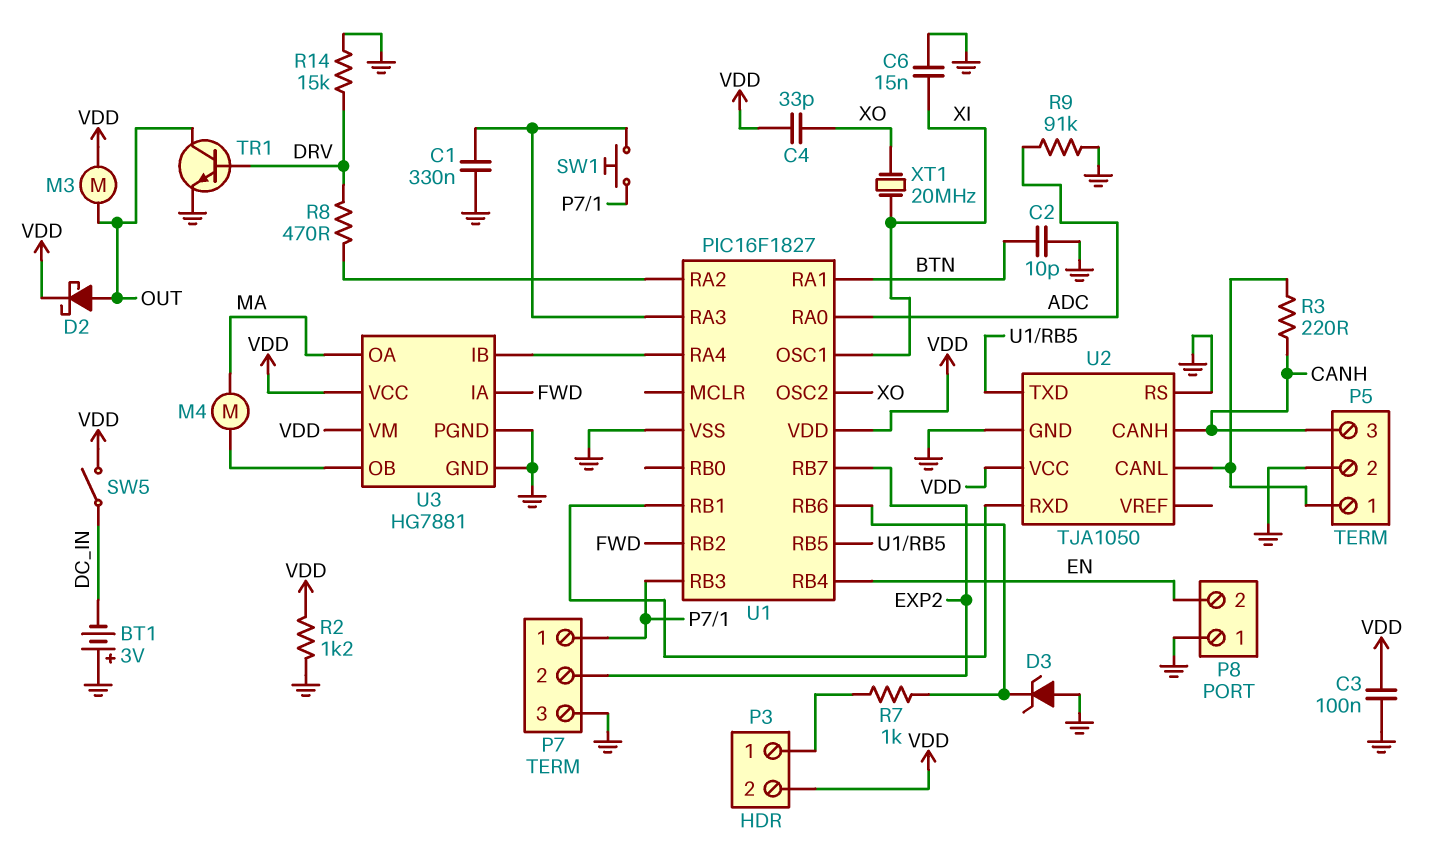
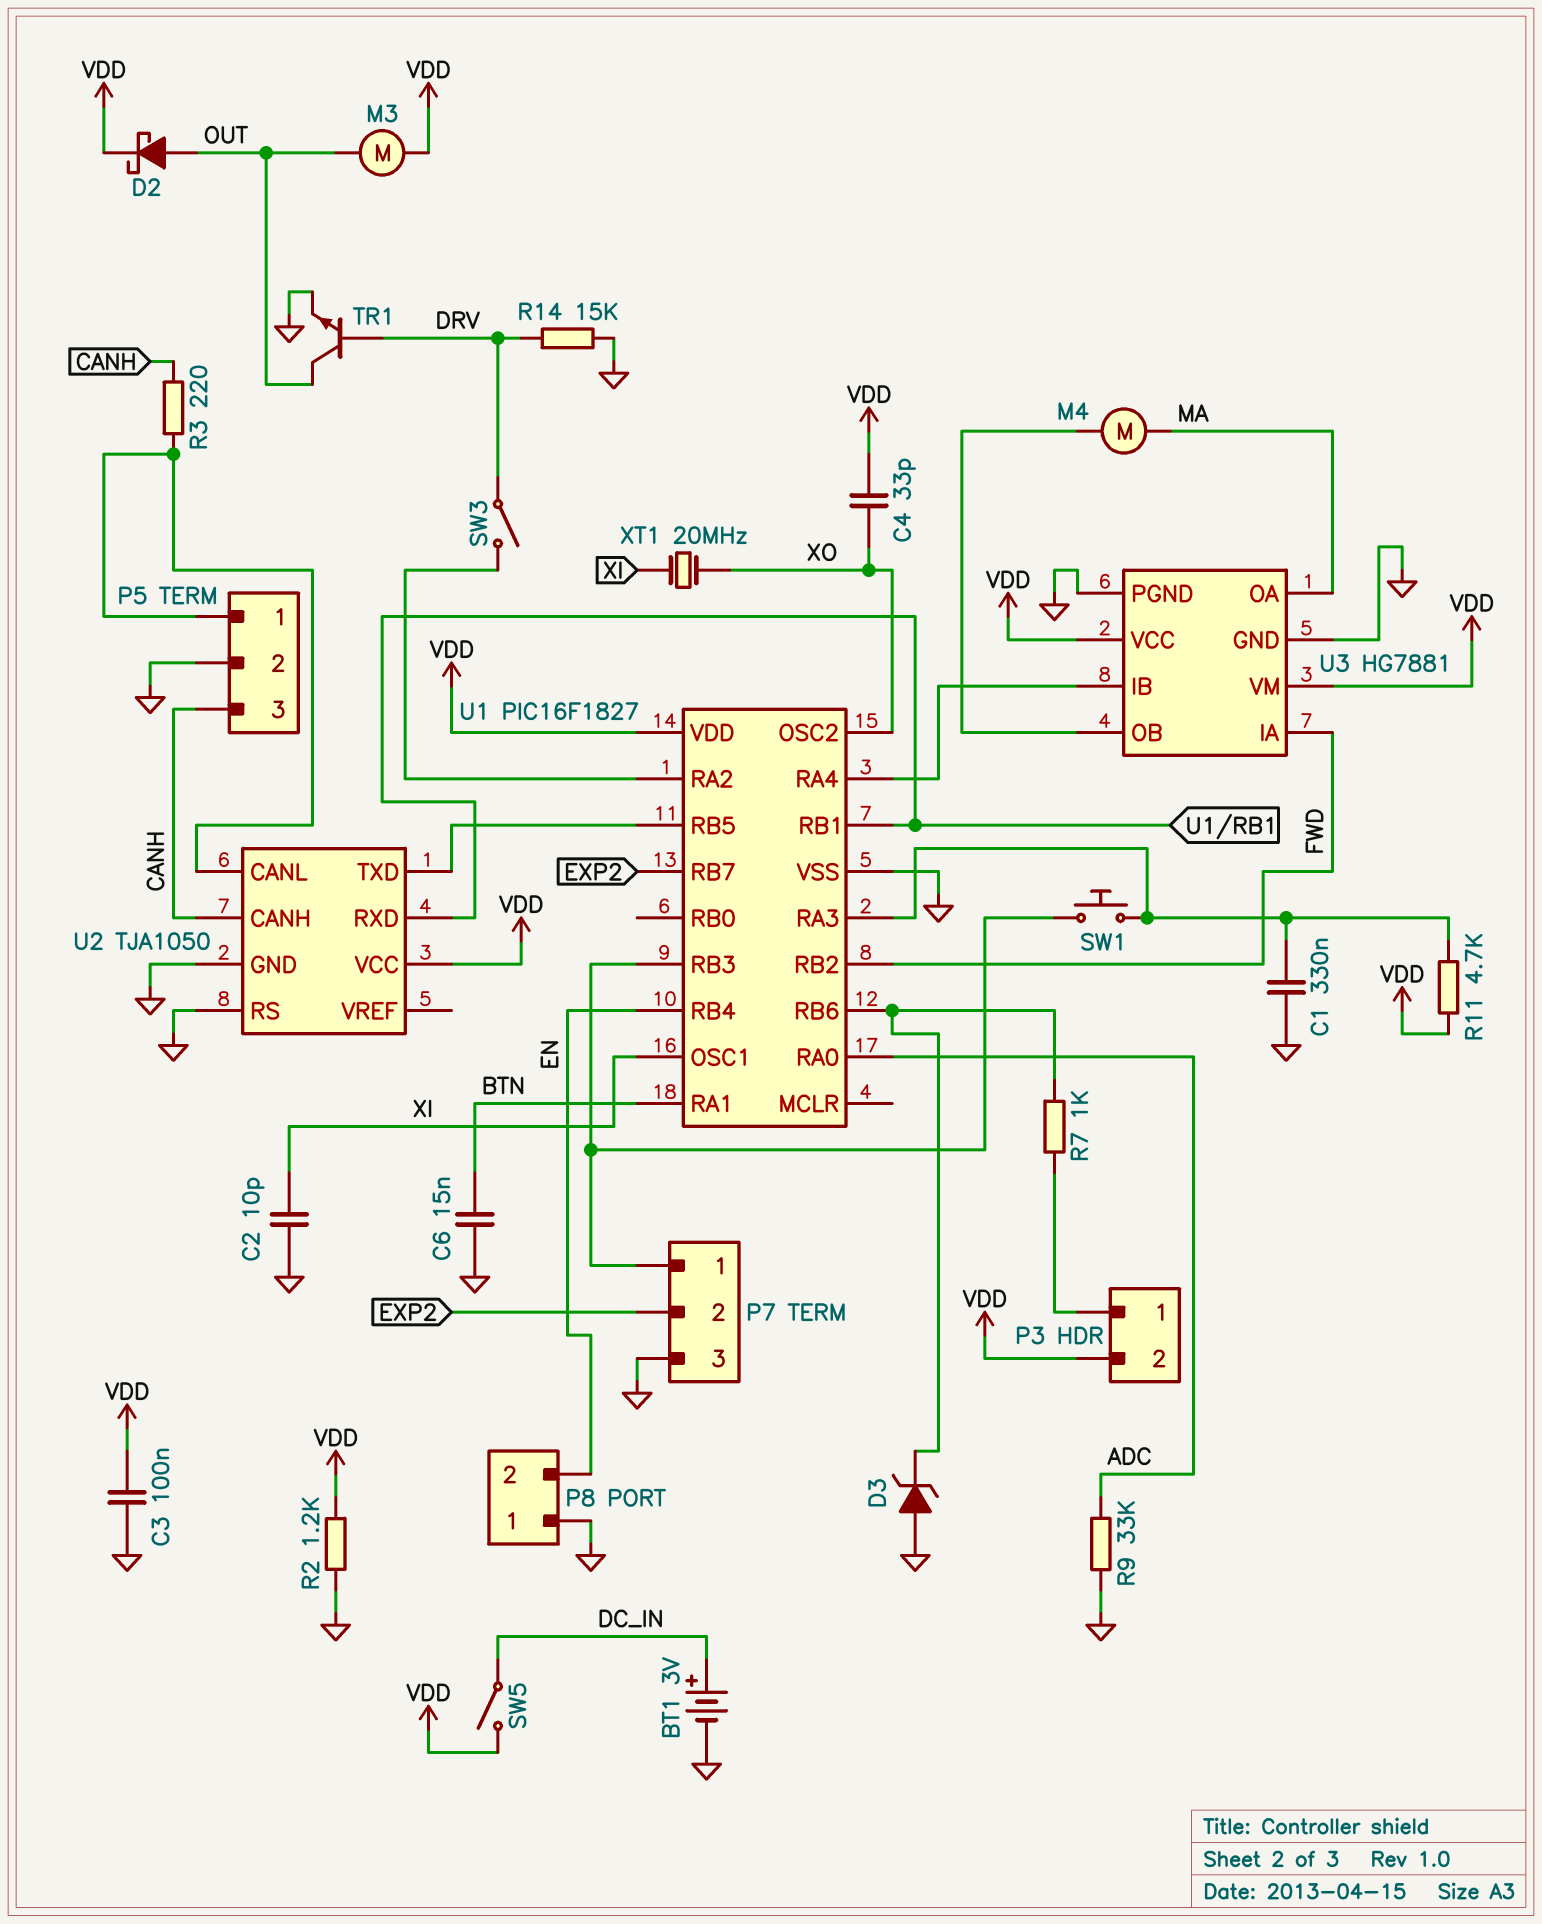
BT1: 3V (plus GND, minus DC_IN) -> 3V (plus DC_IN, minus GND)
C2: 10pF (BTN, GND) -> 10pF (GND, XI)
C6: 15nF (GND, XI) -> 15nF (BTN, GND)
R8: 470 (DRV, U1/RA2) -> none
R9: 91k (ADC, GND) -> 33k (ADC, GND)
R11: none -> 4.7k (U1/RA3, VDD)
SW3: none -> switch (DRV, U1/RA2)

